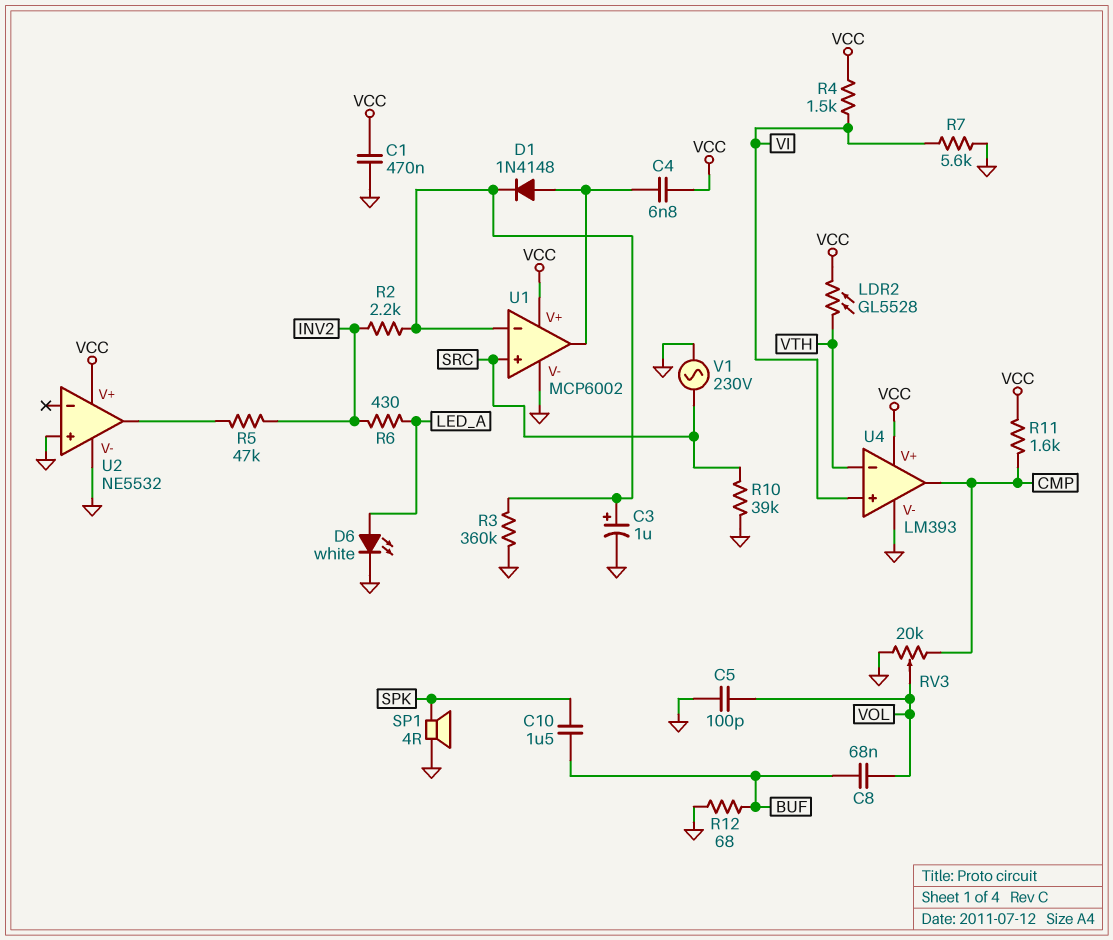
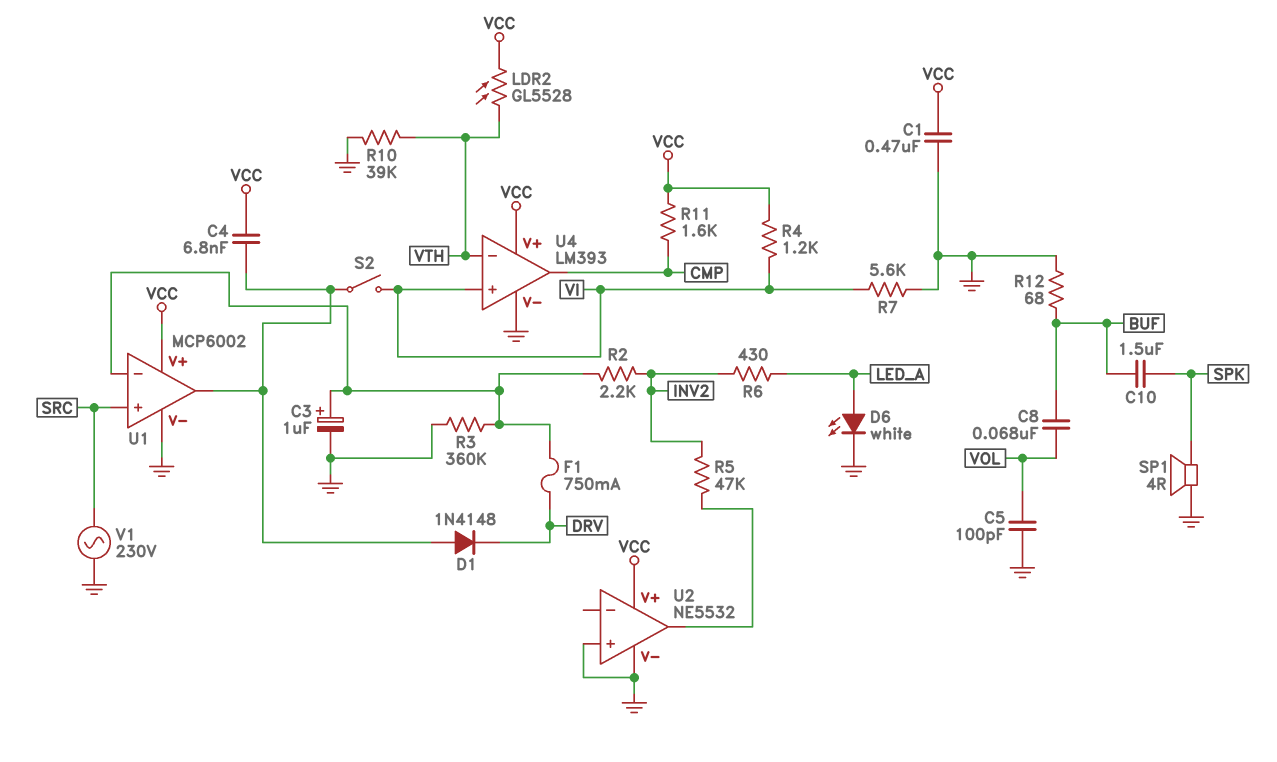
D1: diode 1N4148 (A U1/out, K U1/in-) -> diode 1N4148 (A U1/out, K DRV)
F1: none -> 750mA (DRV, U1/in-)
R4: 1.5k (VCC, VI) -> 1.2k (VCC, VI)
R10: 39k (GND, SRC) -> 39k (GND, VTH)
RV3: 20k (CMP, GND, wiper VOL) -> none
S2: none -> switch (U1/out, VI)

